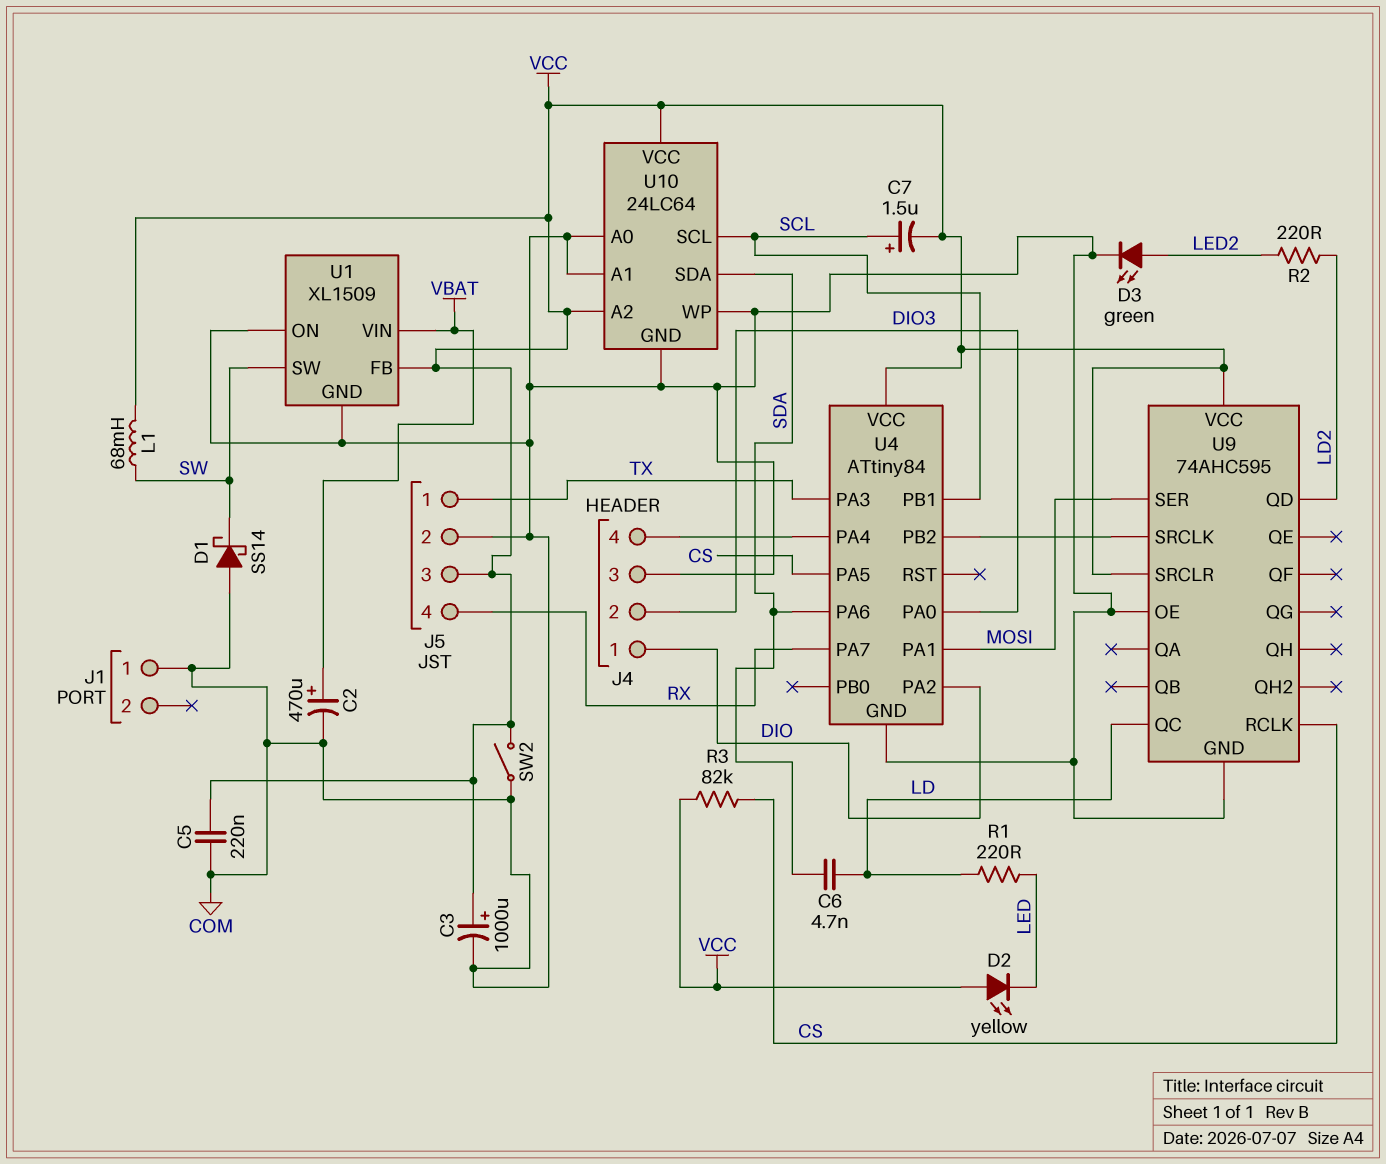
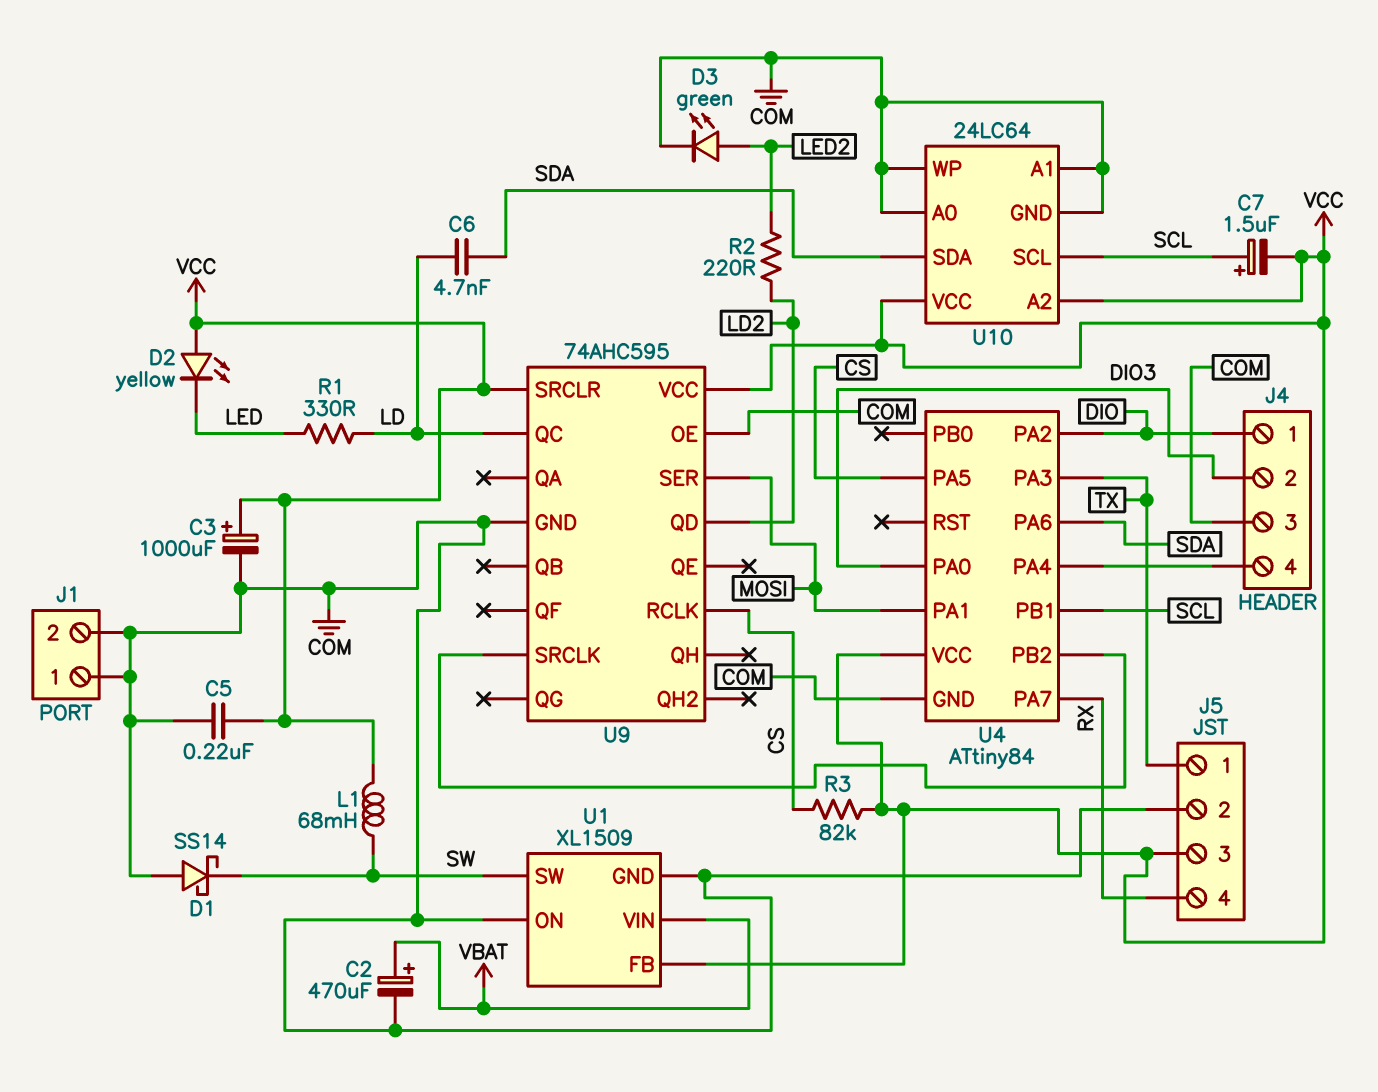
J1 pin 2: none -> COM
R1: 220 (LD, LED) -> 330 (LD, LED)
SW2: switch (COM, VCC) -> none

